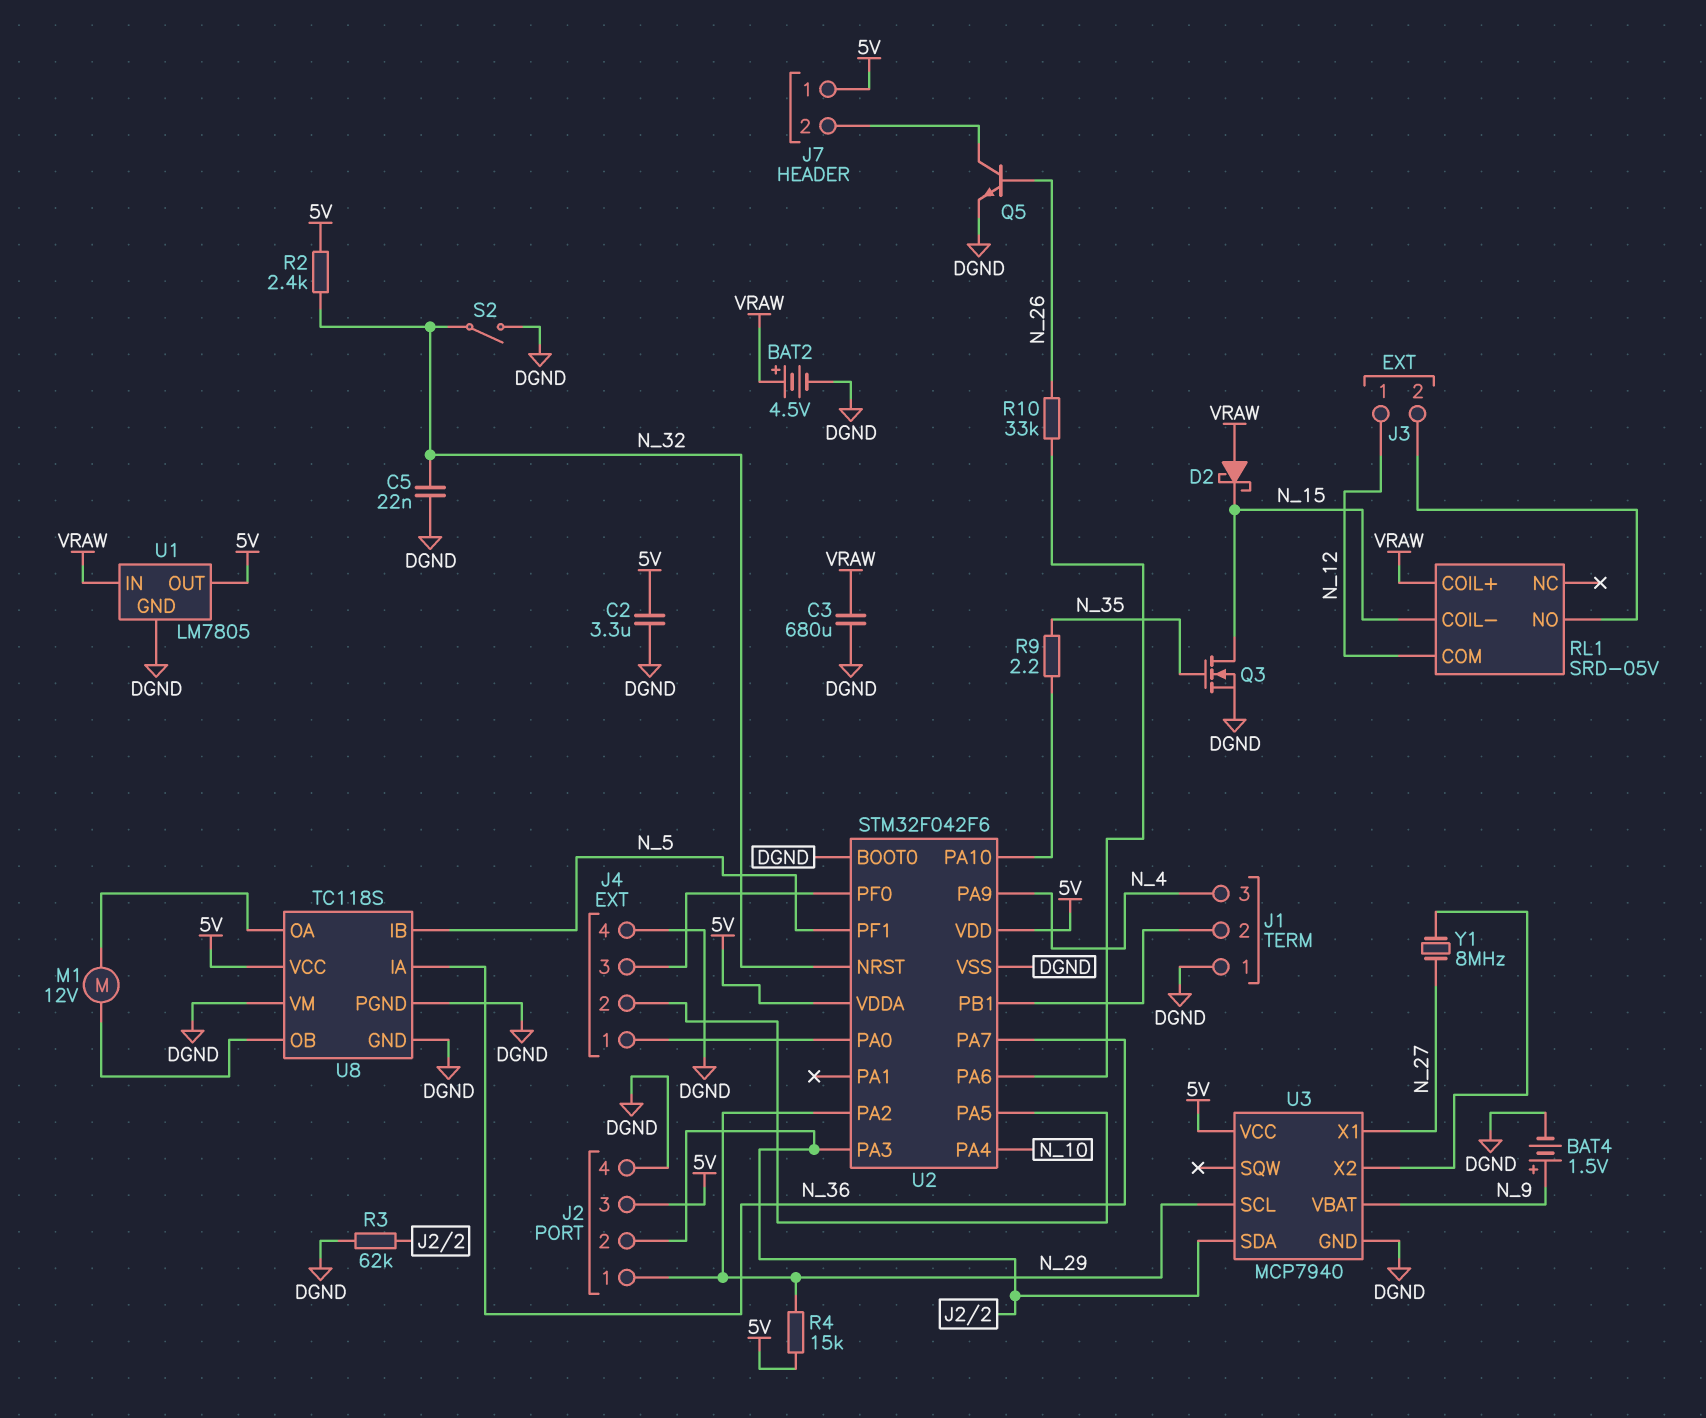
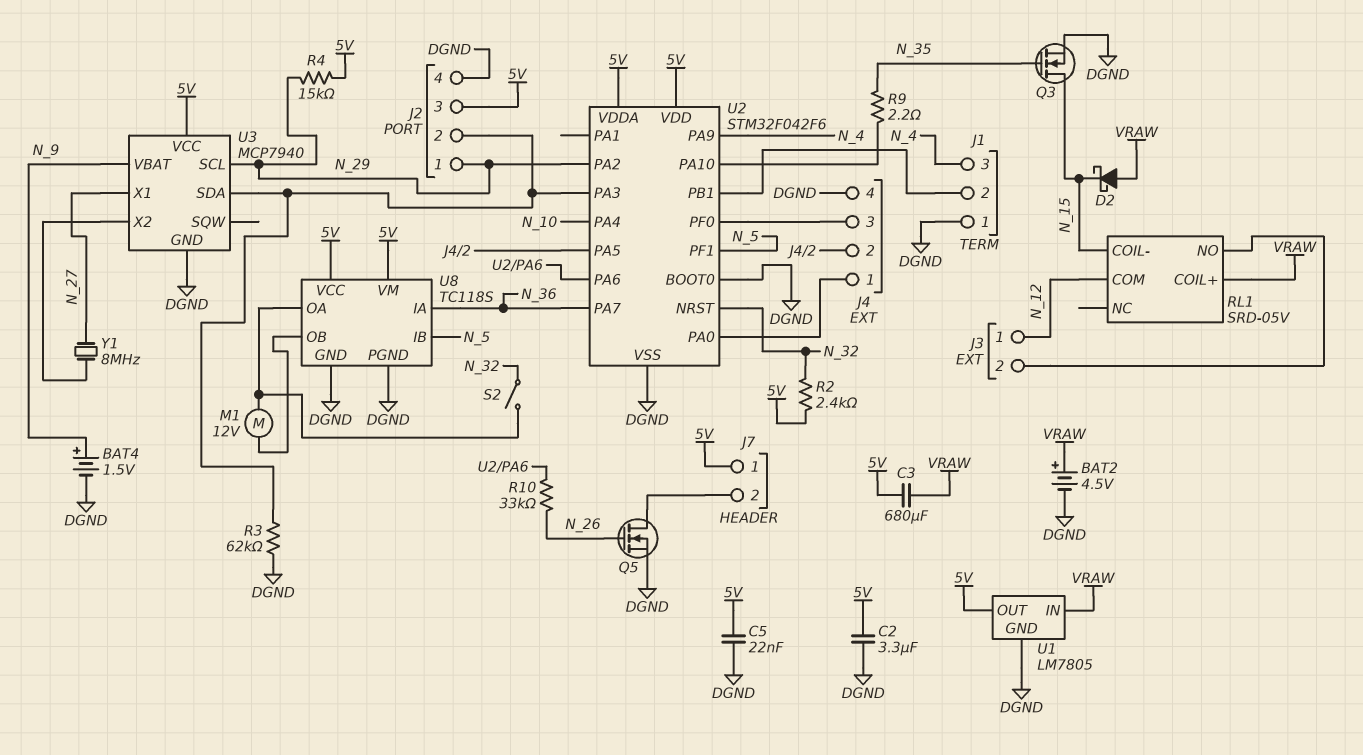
C3: 680uF (DGND, VRAW) -> 680uF (5V, VRAW)
C5: 22nF (DGND, N_32) -> 22nF (5V, DGND)
Q5: NPN (B N_26, C J7/2, E DGND) -> NMOS (G N_26, D J7/2, S DGND)
S2: switch (DGND, N_32) -> switch (N_32, U8/OA)
U8 pin VM: DGND -> 5V

